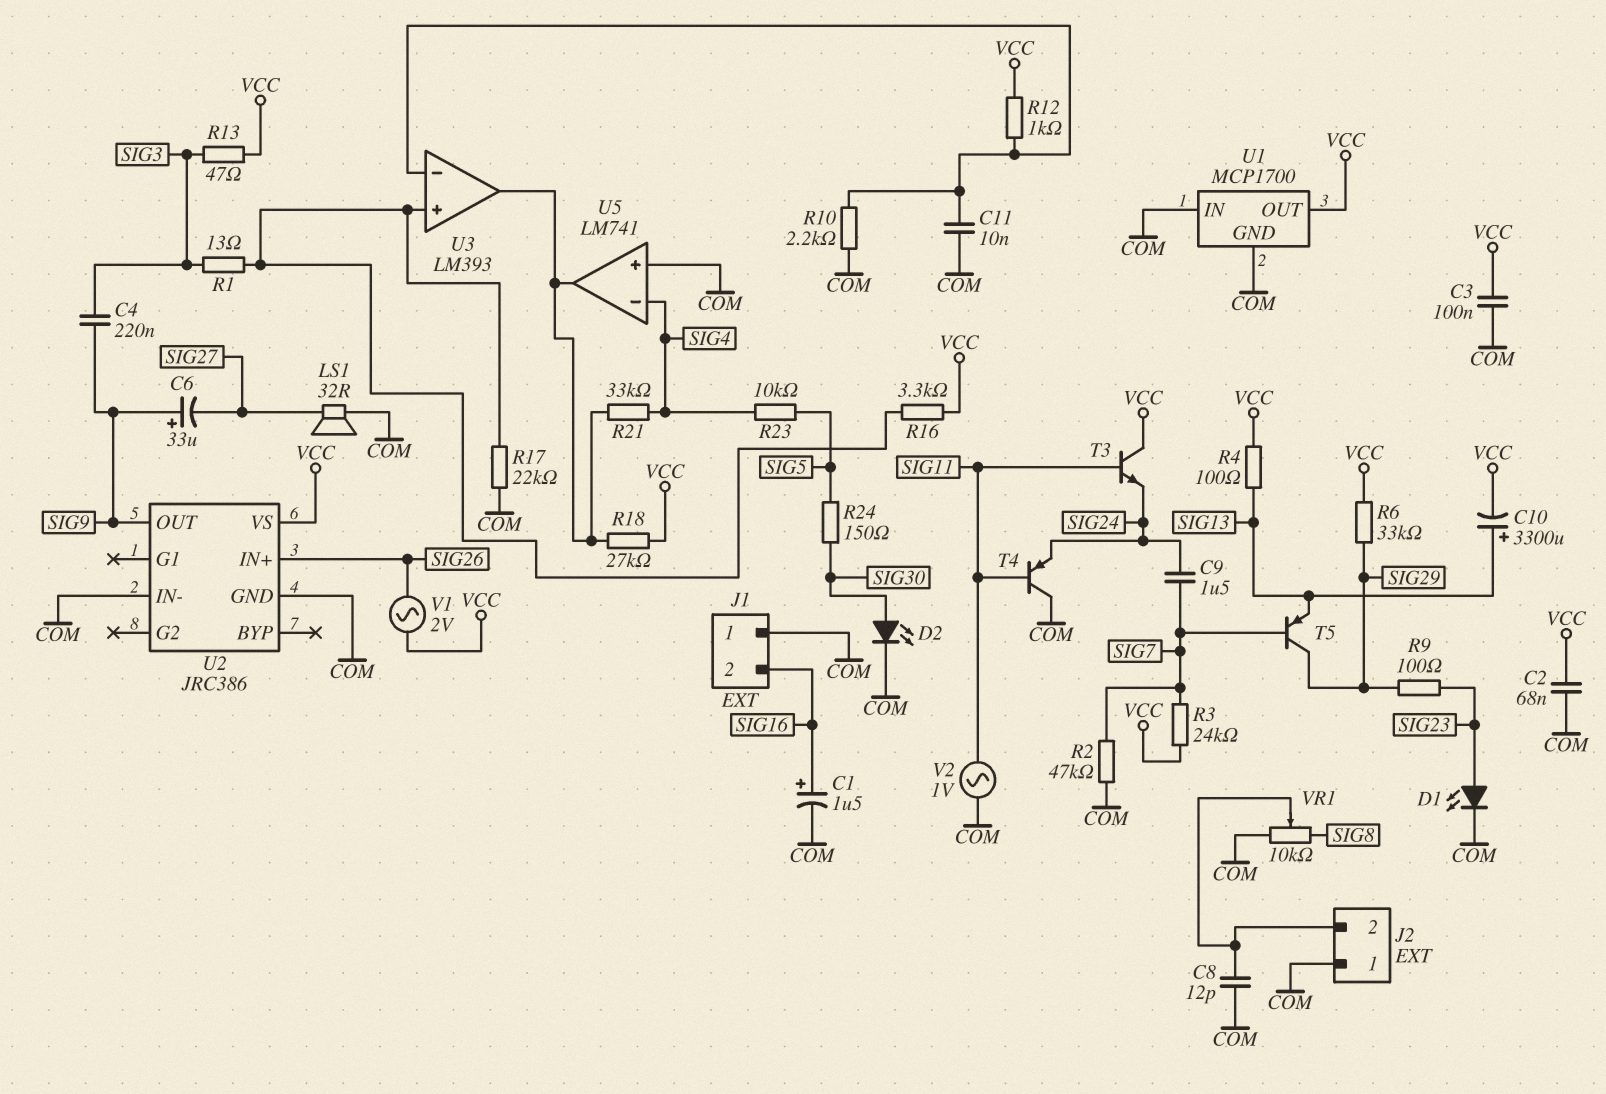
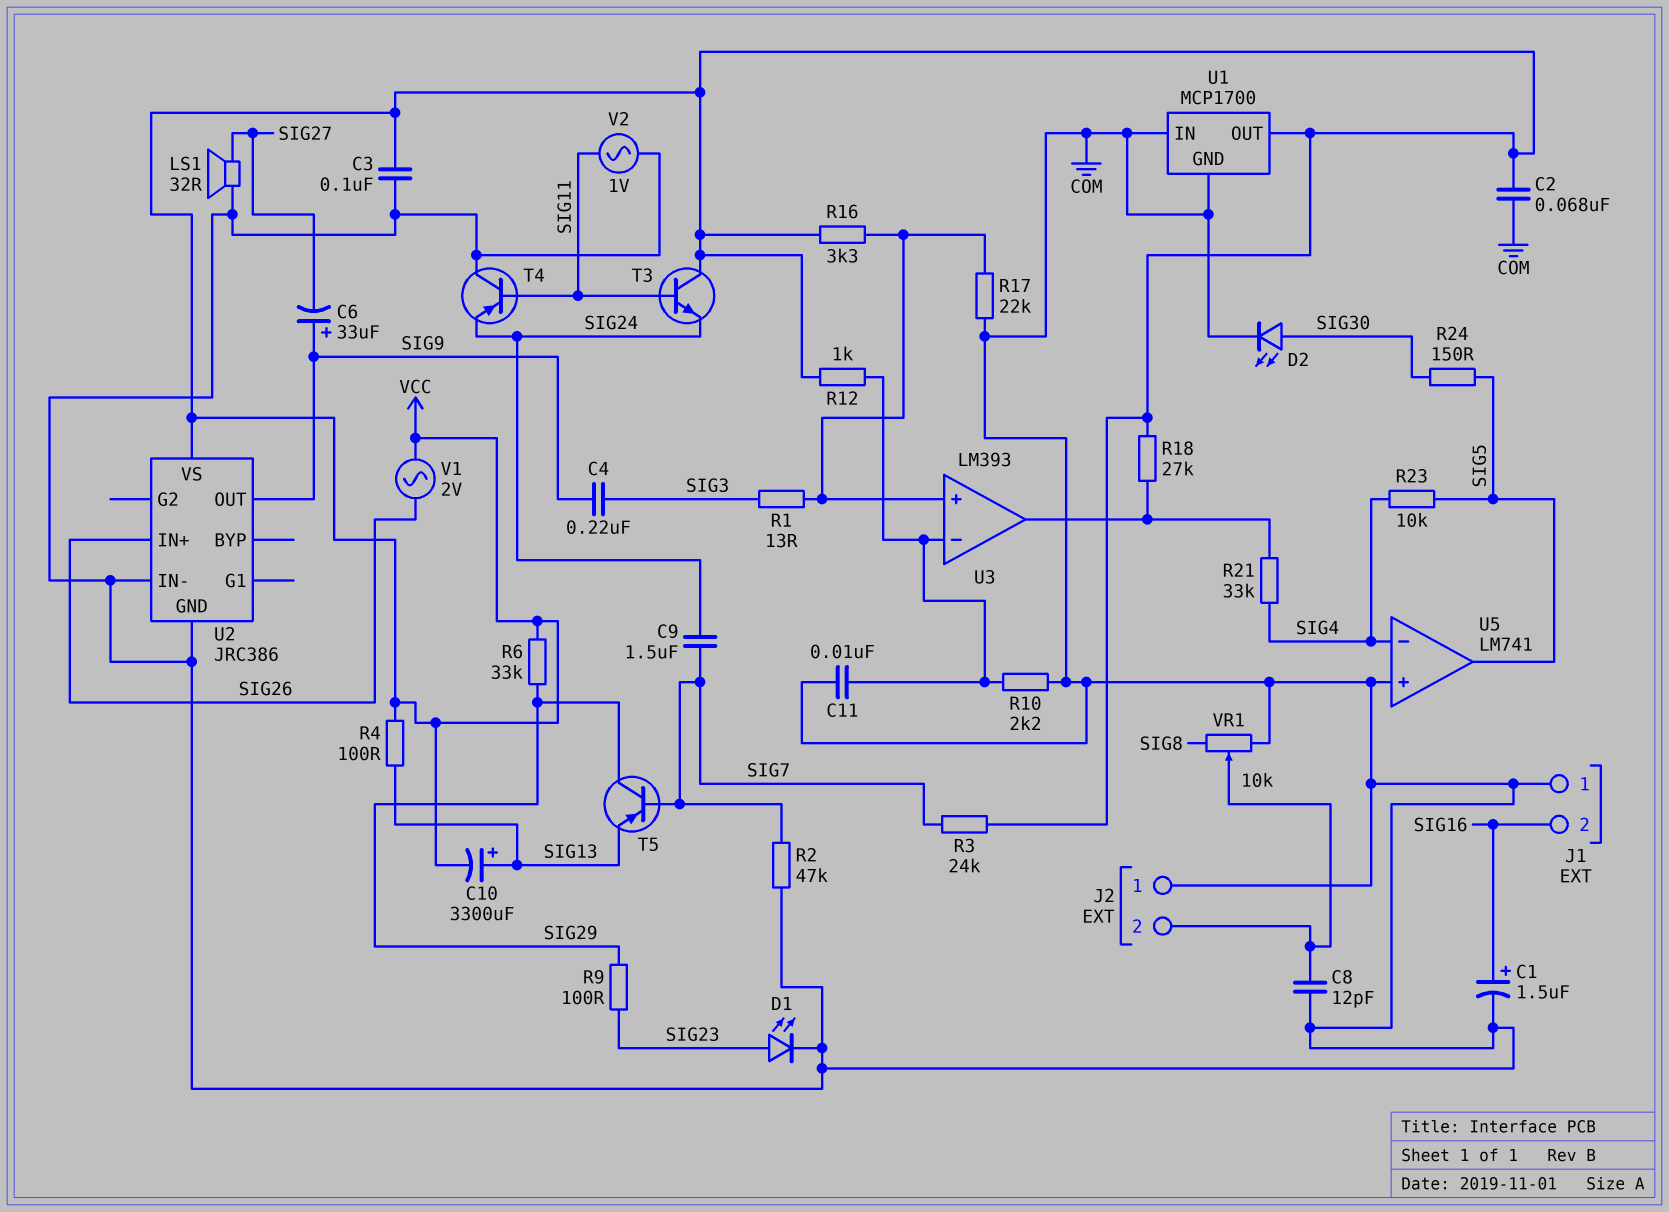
R13: 47 (SIG3, VCC) -> none
U5 pin out: U3/out -> SIG5

